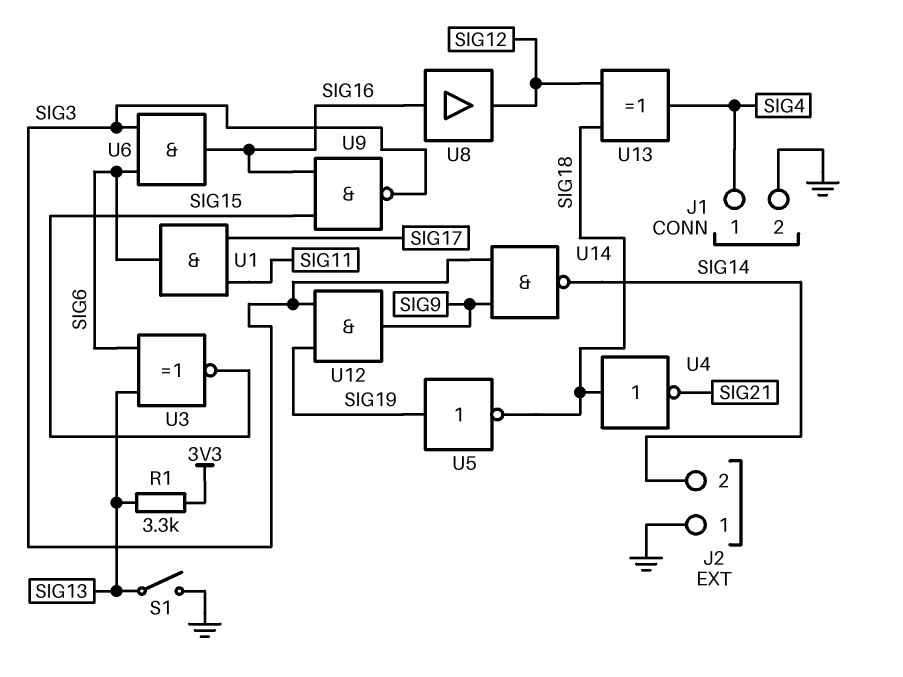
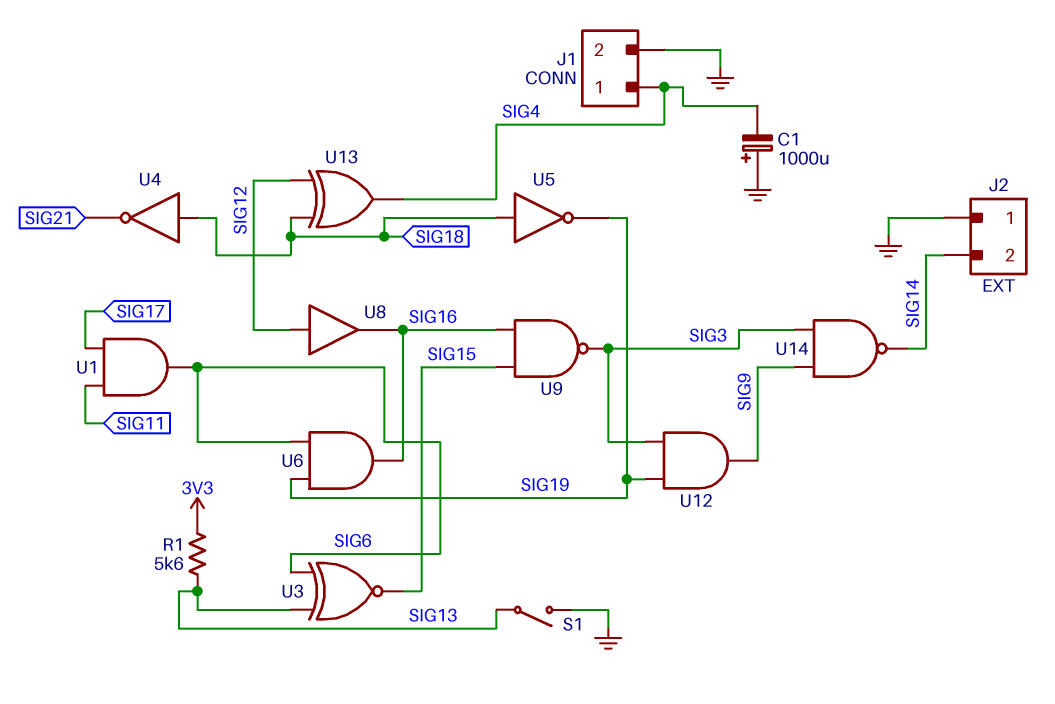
C1: none -> 1000uF (plus GND, minus SIG4)
R1: 3.3k (3V3, SIG13) -> 5.6k (3V3, SIG13)
U5: NOT (in SIG19, out SIG18) -> NOT (in SIG18, out SIG19)
U6: AND (in SIG3, in SIG6, out SIG16) -> AND (in SIG6, in SIG19, out SIG16)
U8: buffer (in SIG16, out SIG12) -> buffer (in SIG12, out SIG16)

